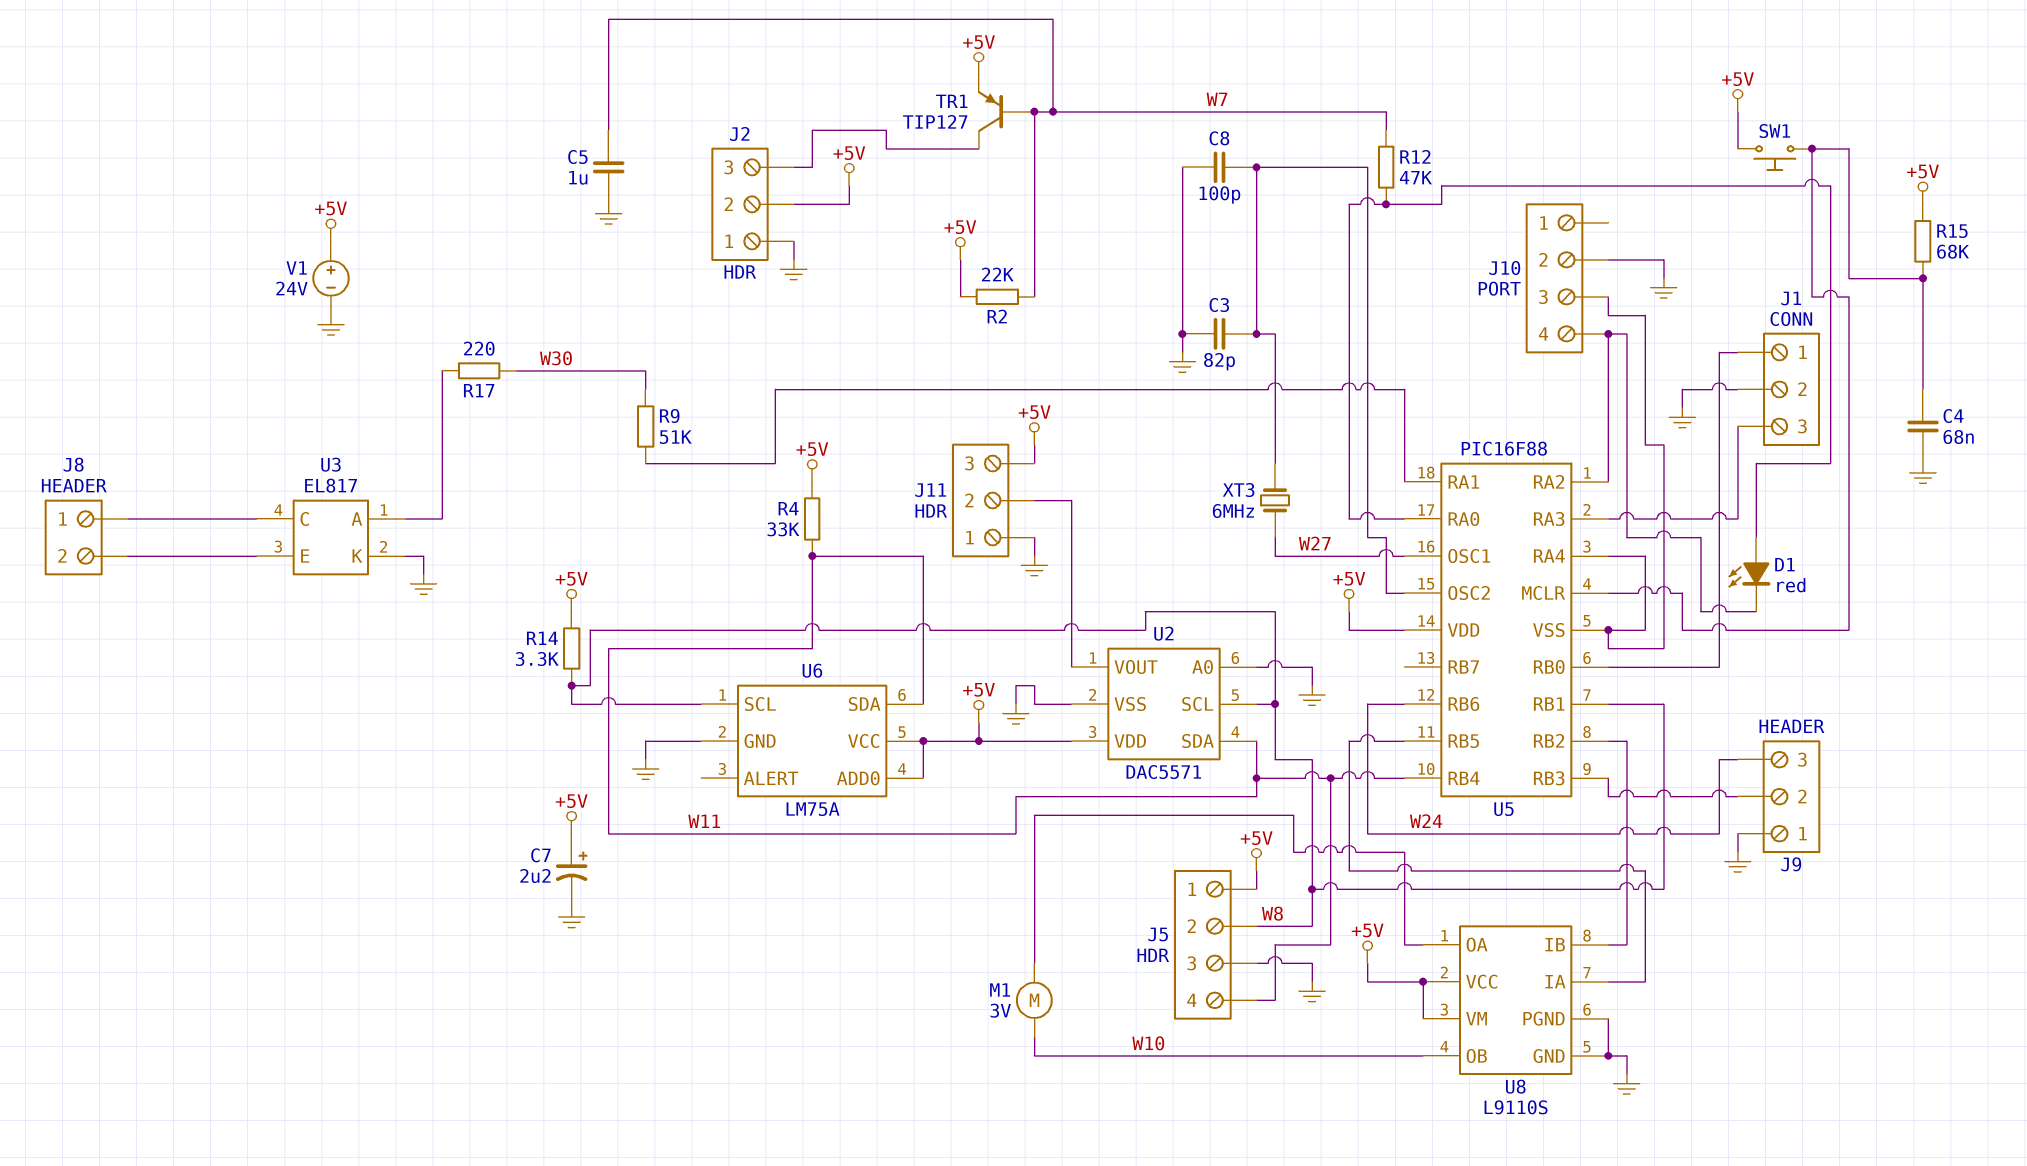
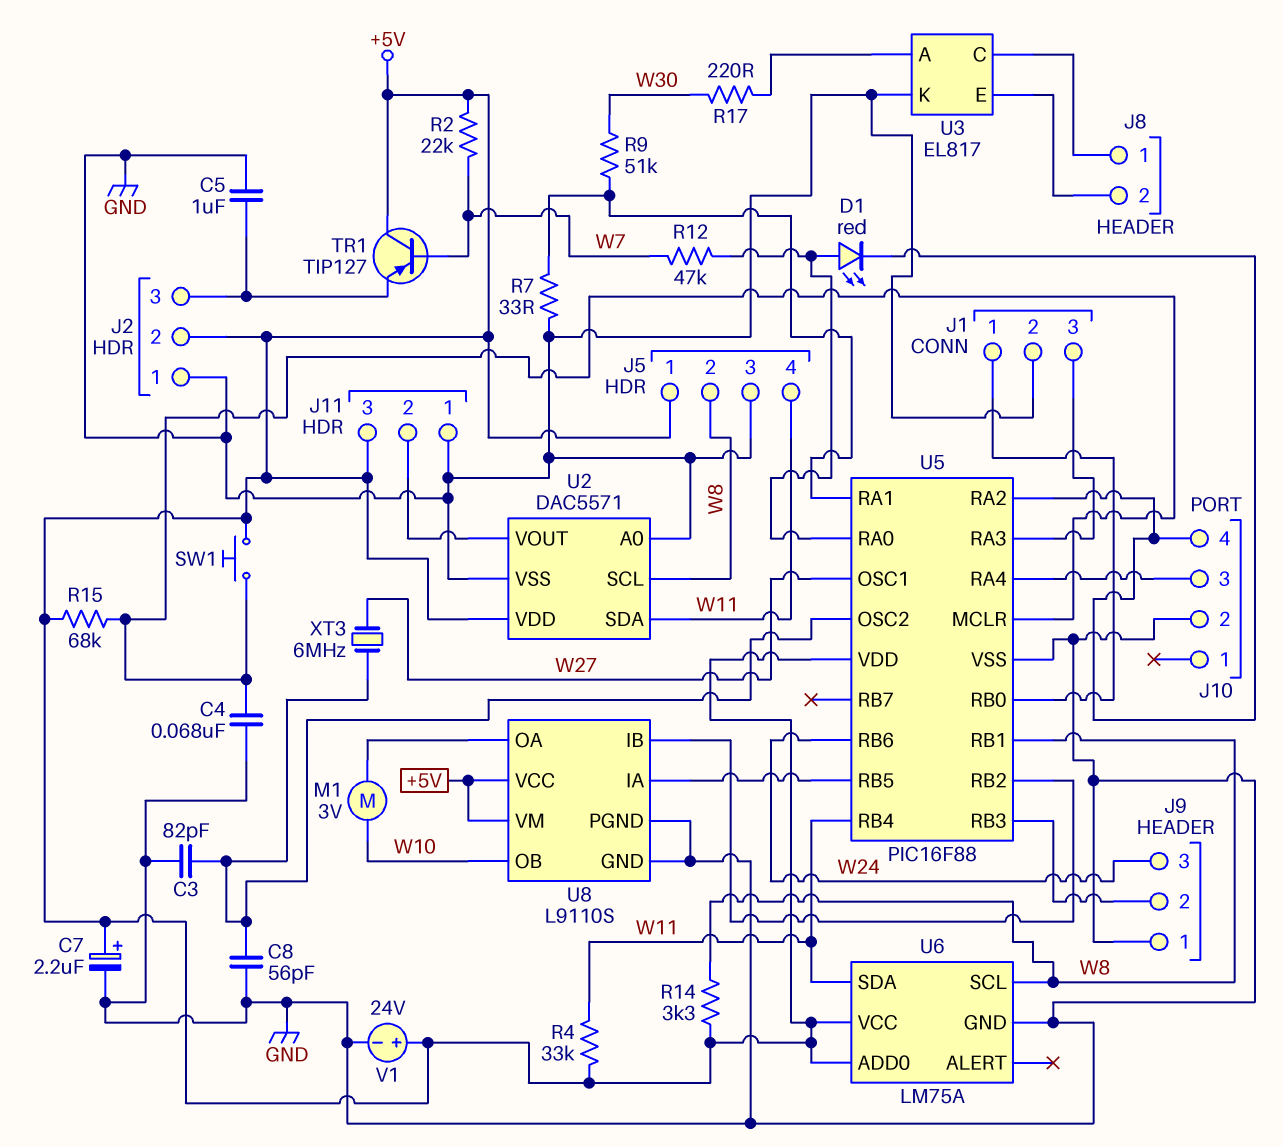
C5: 1uF (GND, W7) -> 1uF (GND, J2/3)
C8: 100pF (GND, U5/OSC2) -> 56pF (GND, U5/OSC2)
R7: none -> 33 (GND, U5/RA1)
TR1: PNP TIP127 (B W7, C J2/3, E +5V) -> PNP TIP127 (B W7, C +5V, E J2/3)
U5 pin VSS: J10/3 -> GND

